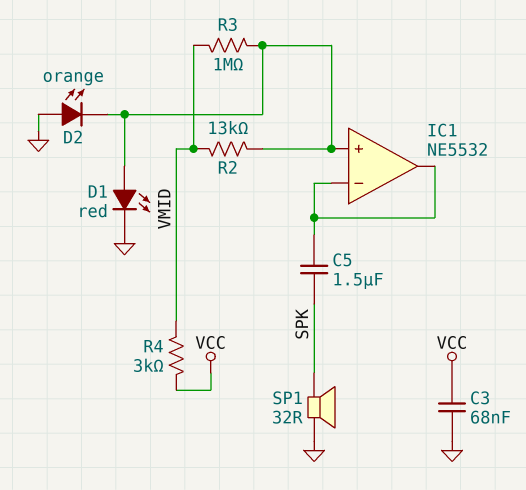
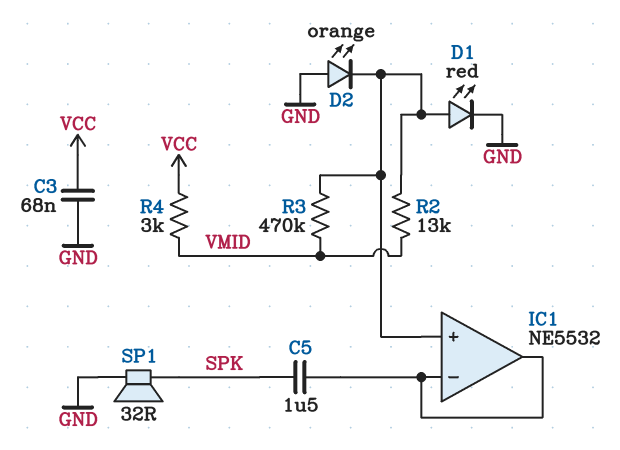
R3: 1M (IC1/in+, VMID) -> 470k (IC1/in+, VMID)

